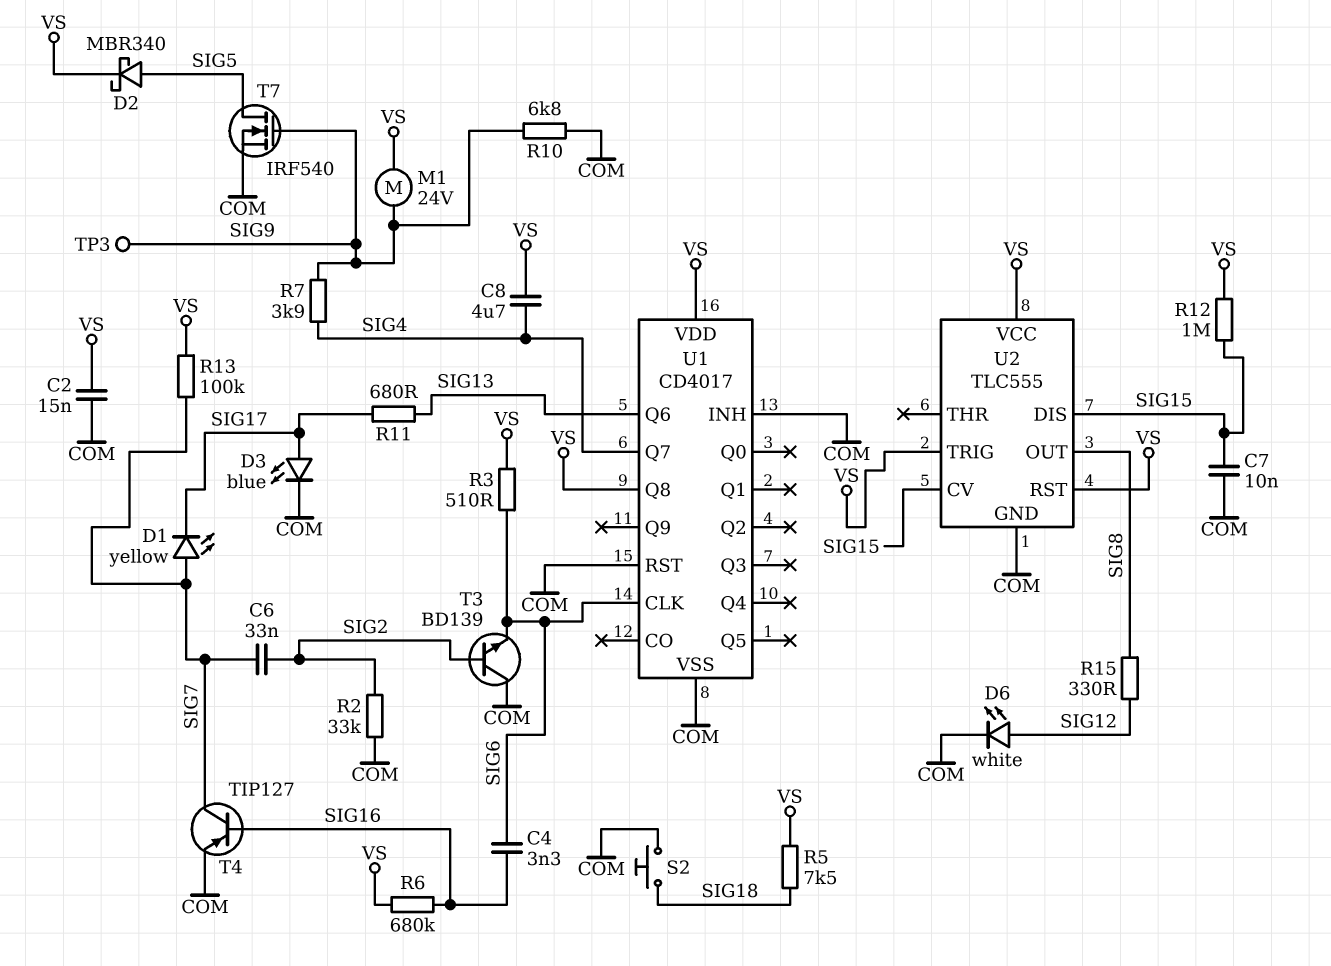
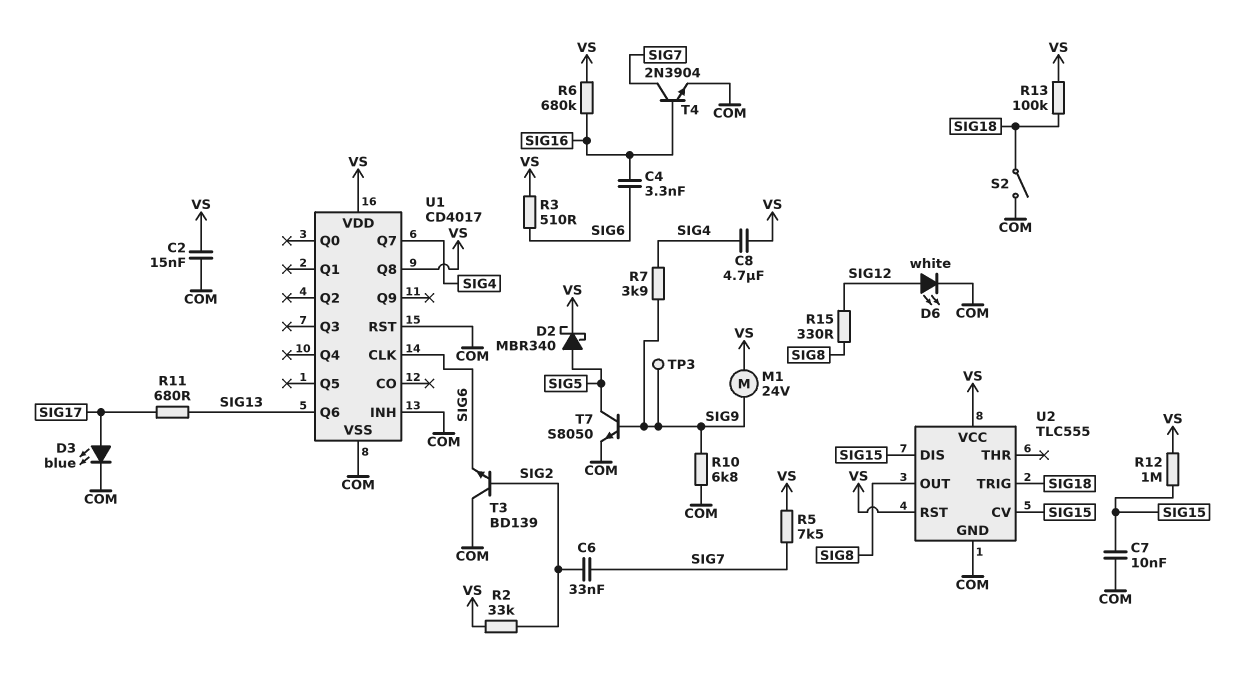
D1: LED yellow (A SIG7, K SIG17) -> none
R2: 33k (COM, SIG2) -> 33k (SIG2, VS)
R5: 7.5k (SIG18, VS) -> 7.5k (SIG7, VS)
R13: 100k (SIG7, VS) -> 100k (SIG18, VS)
S2: button (COM, SIG18) -> switch (COM, SIG18)
T4: PNP TIP127 (B SIG16, C SIG7, E COM) -> NPN 2N3904 (B SIG16, C SIG7, E COM)
T7: NMOS IRF540 (G SIG9, D SIG5, S COM) -> NPN S8050 (B SIG9, C SIG5, E COM)
U2 pin TRIG: VS -> SIG18

